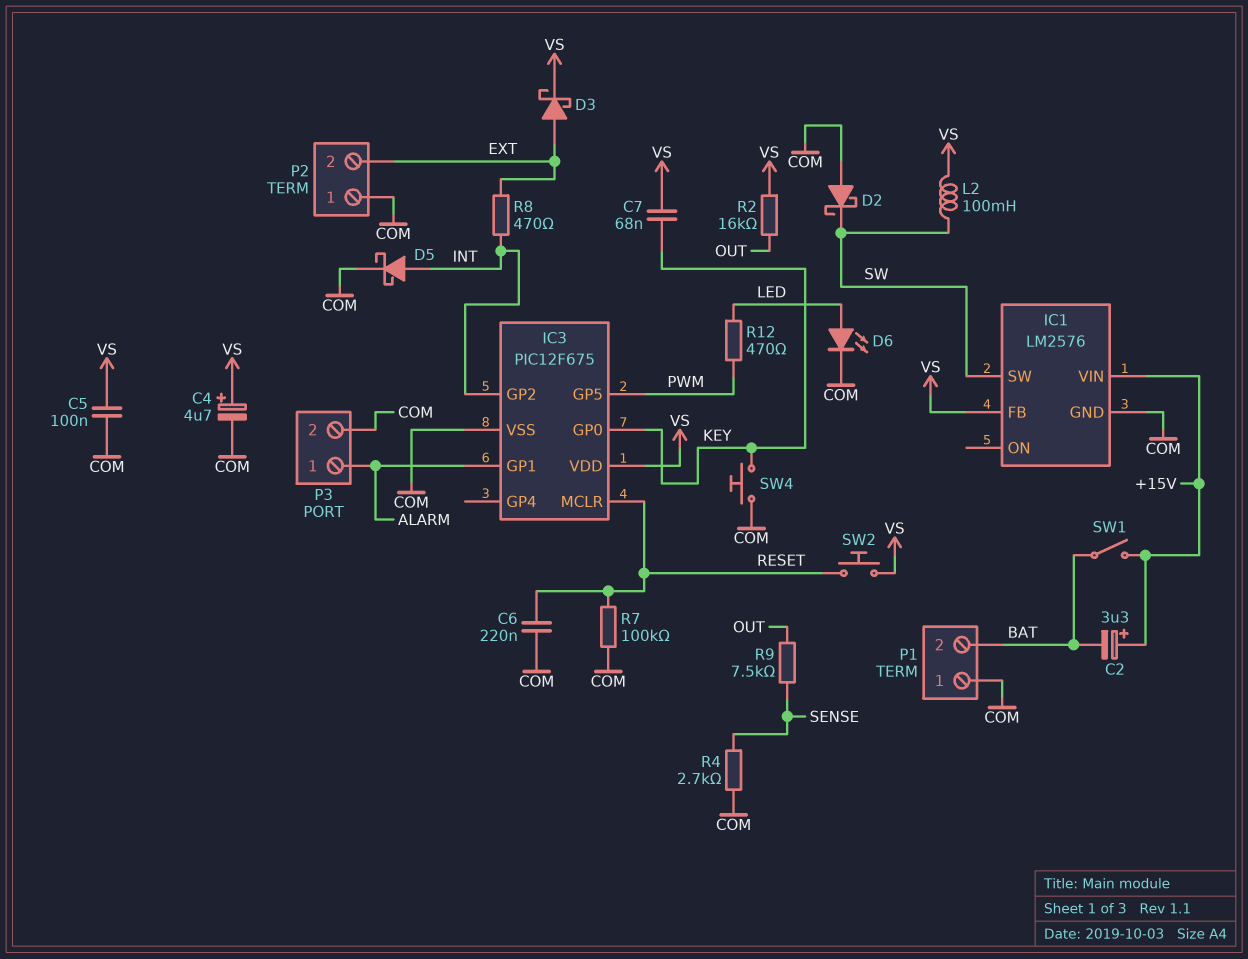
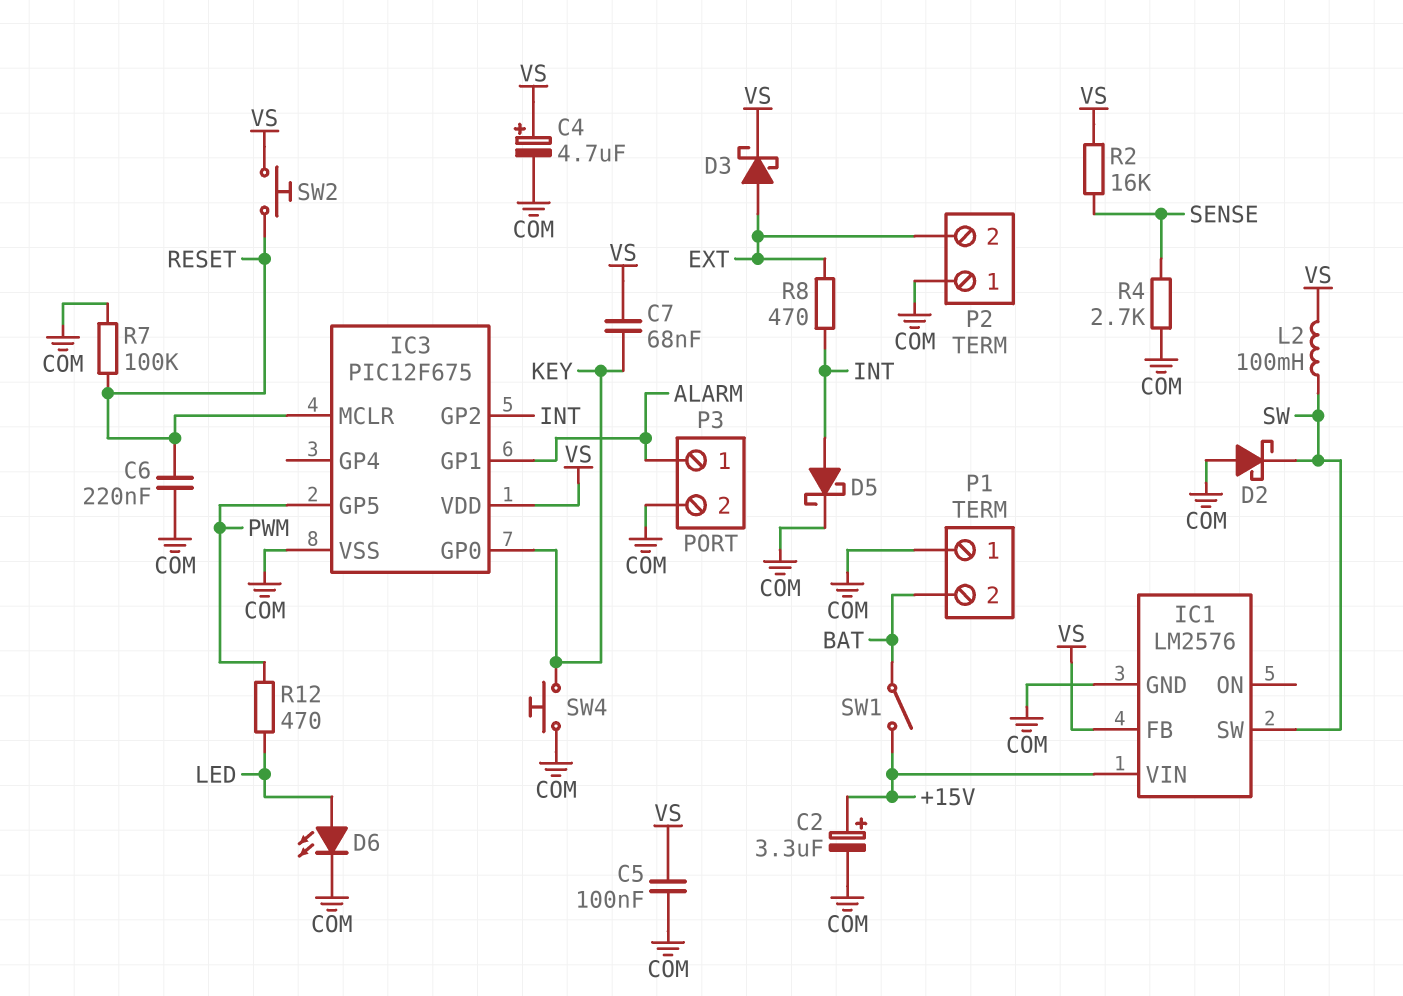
C2: 3.3uF (plus +15V, minus BAT) -> 3.3uF (plus +15V, minus COM)
R2: 16k (OUT, VS) -> 16k (SENSE, VS)
R9: 7.5k (OUT, SENSE) -> none

